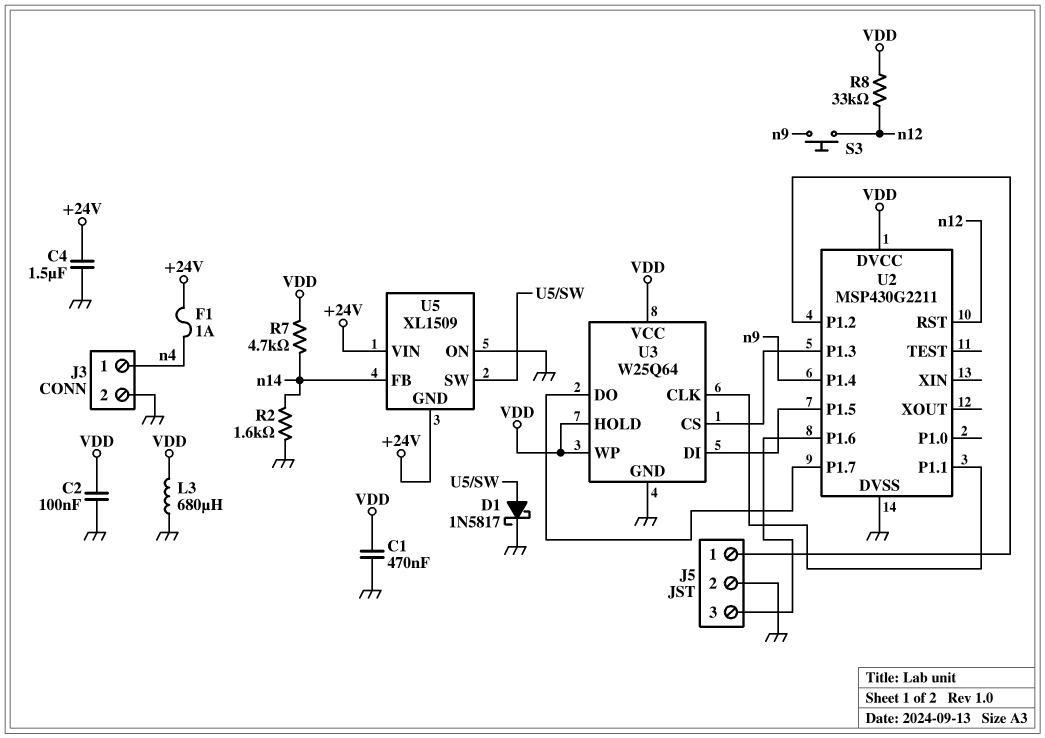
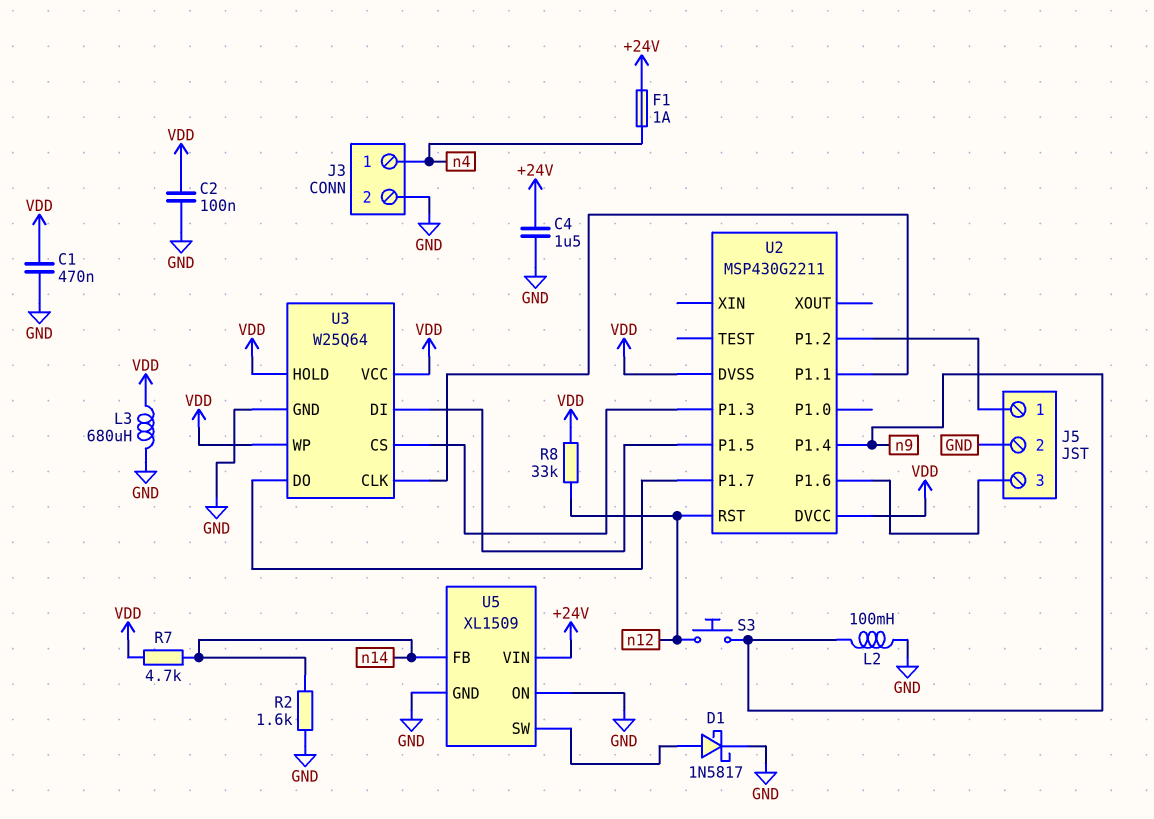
L2: none -> 100mH (GND, n9)
U2 pin DVSS: GND -> VDD
U5 pin GND: +24V -> GND

